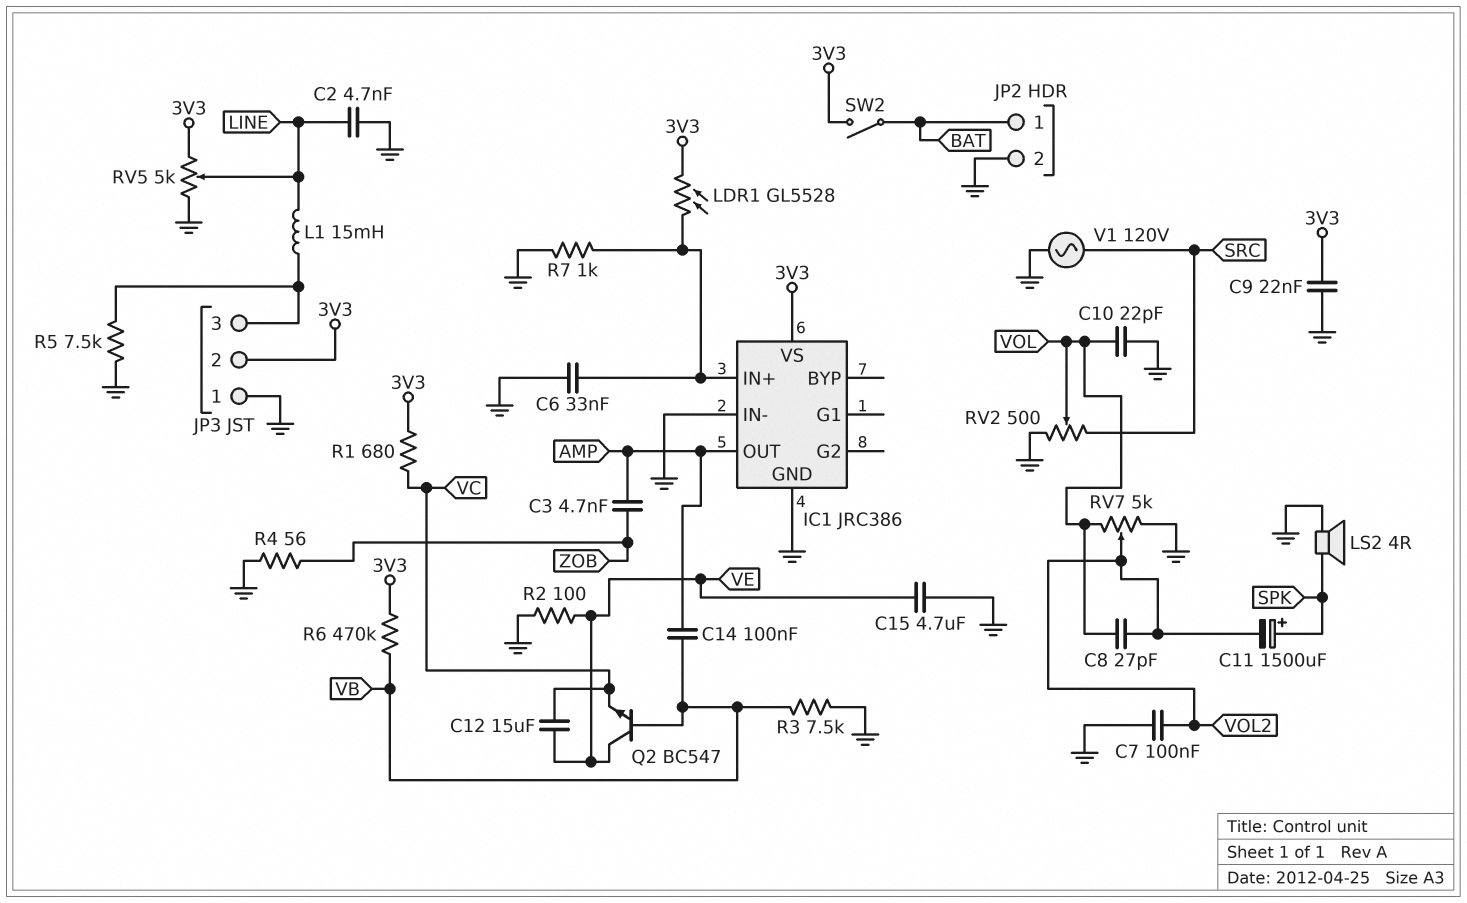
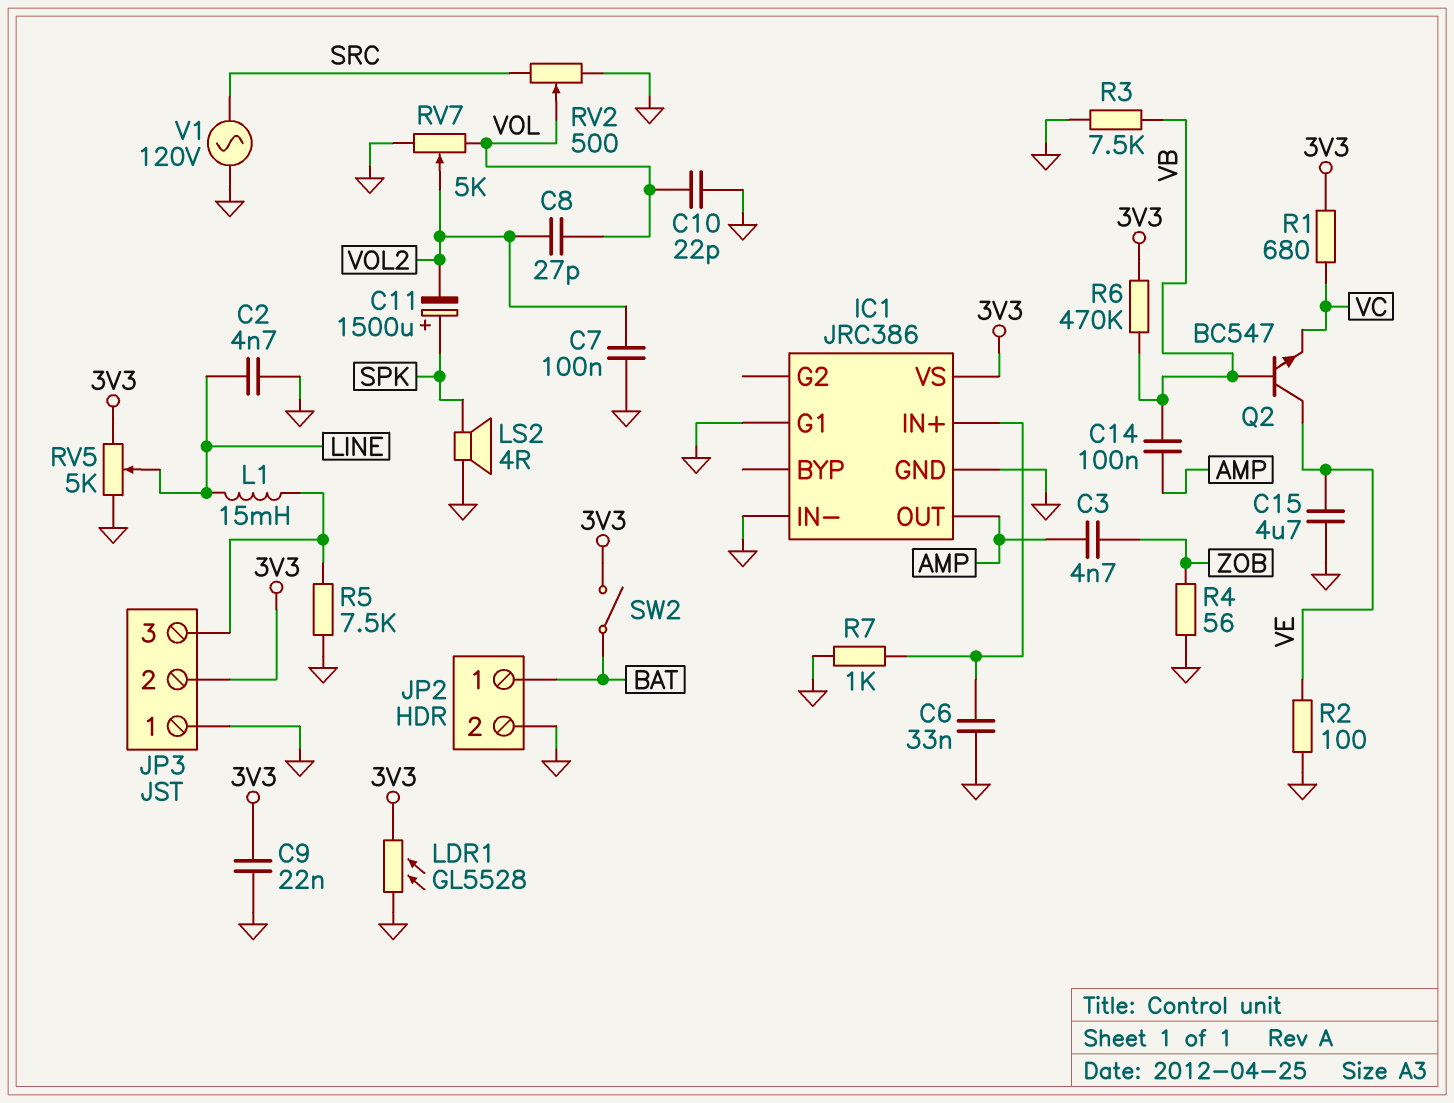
C12: 15uF (VC, VE) -> none
IC1 pin G1: none -> GND
LDR1: GL5528 (3V3, IC1/IN+) -> GL5528 (3V3, GND)

